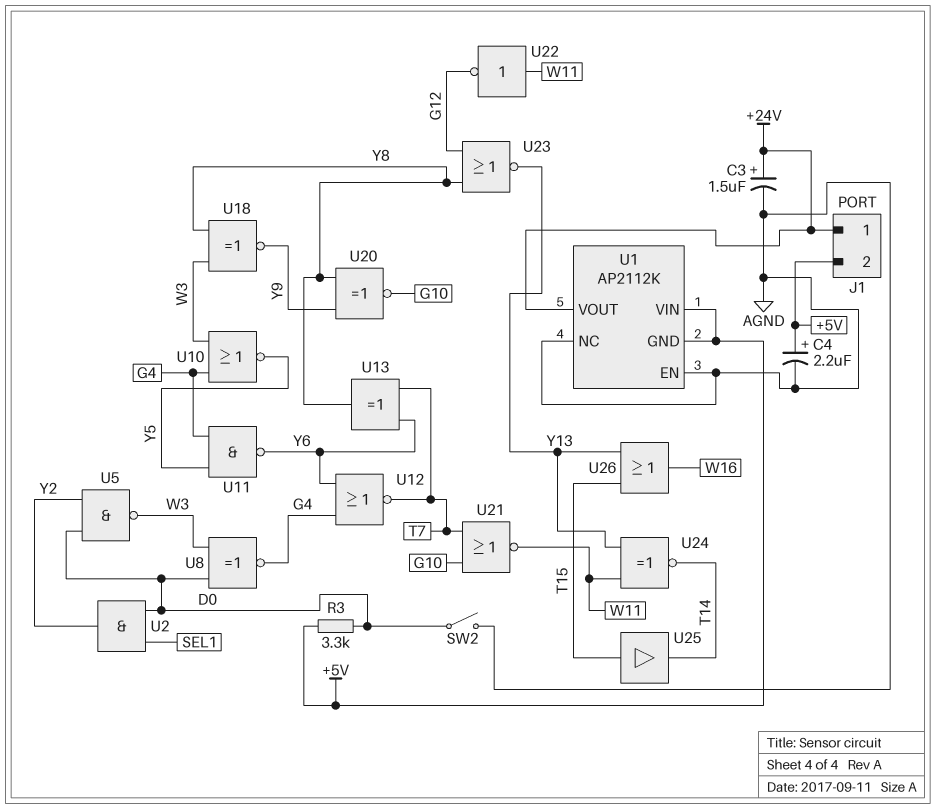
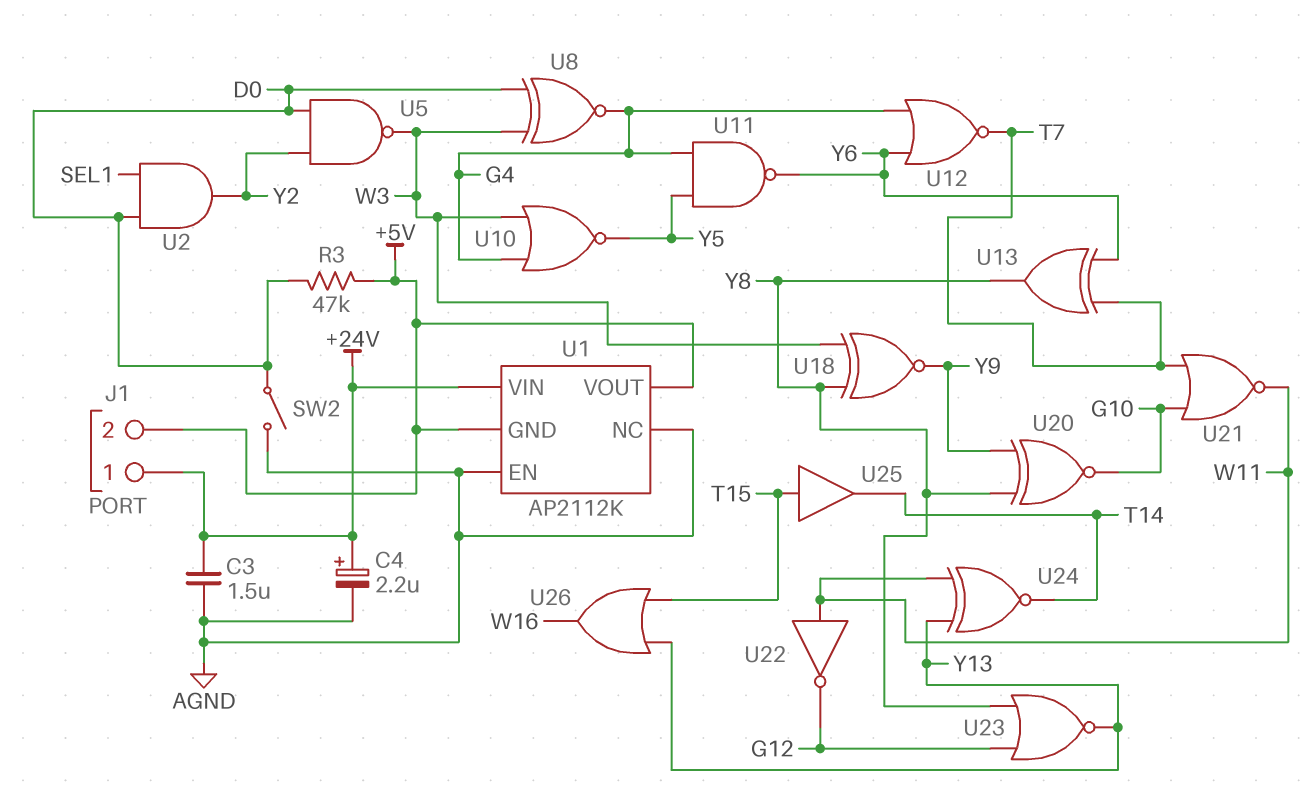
C3: 1.5uF (plus +24V, minus AGND) -> 1.5uF (+24V, AGND)
C4: 2.2uF (plus +5V, minus AGND) -> 2.2uF (plus +24V, minus AGND)
R3: 3.3k (+5V, D0) -> 47k (+5V, D0)
U1 pin VIN: +5V -> +24V
U1 pin VOUT: +24V -> +5V

